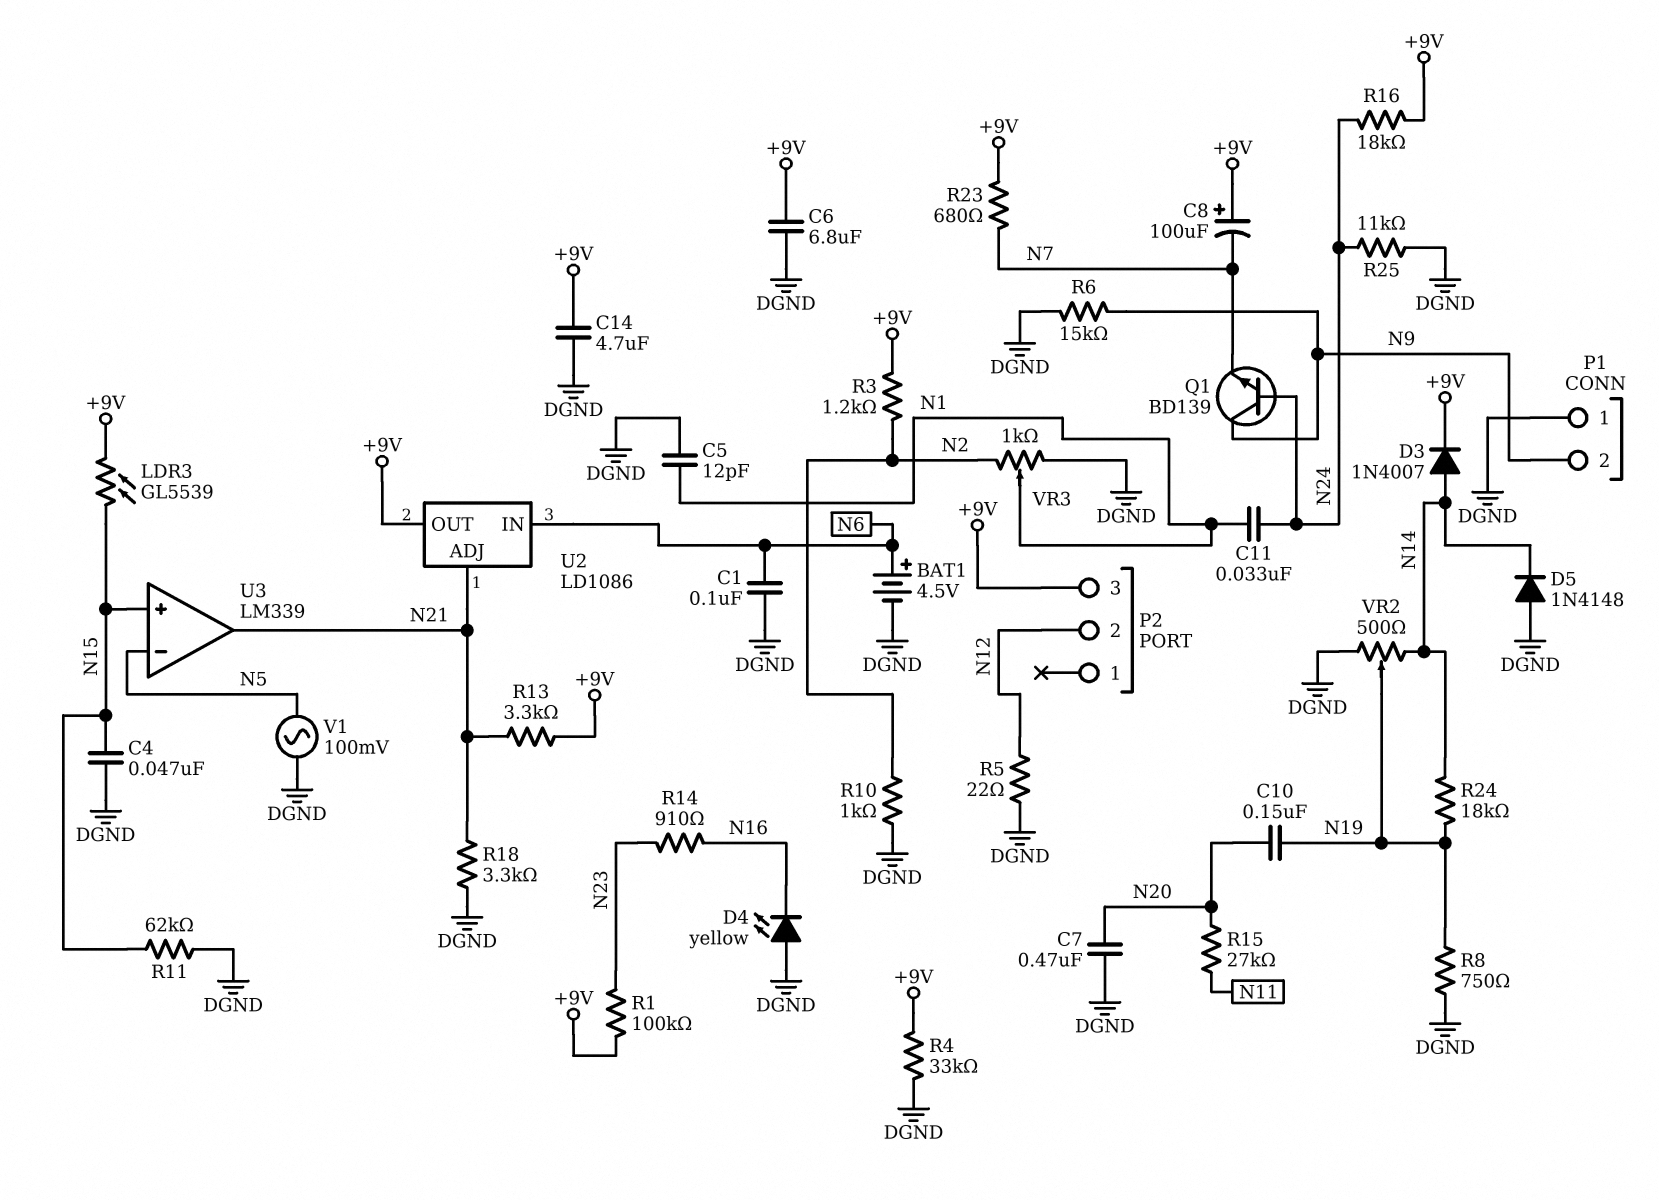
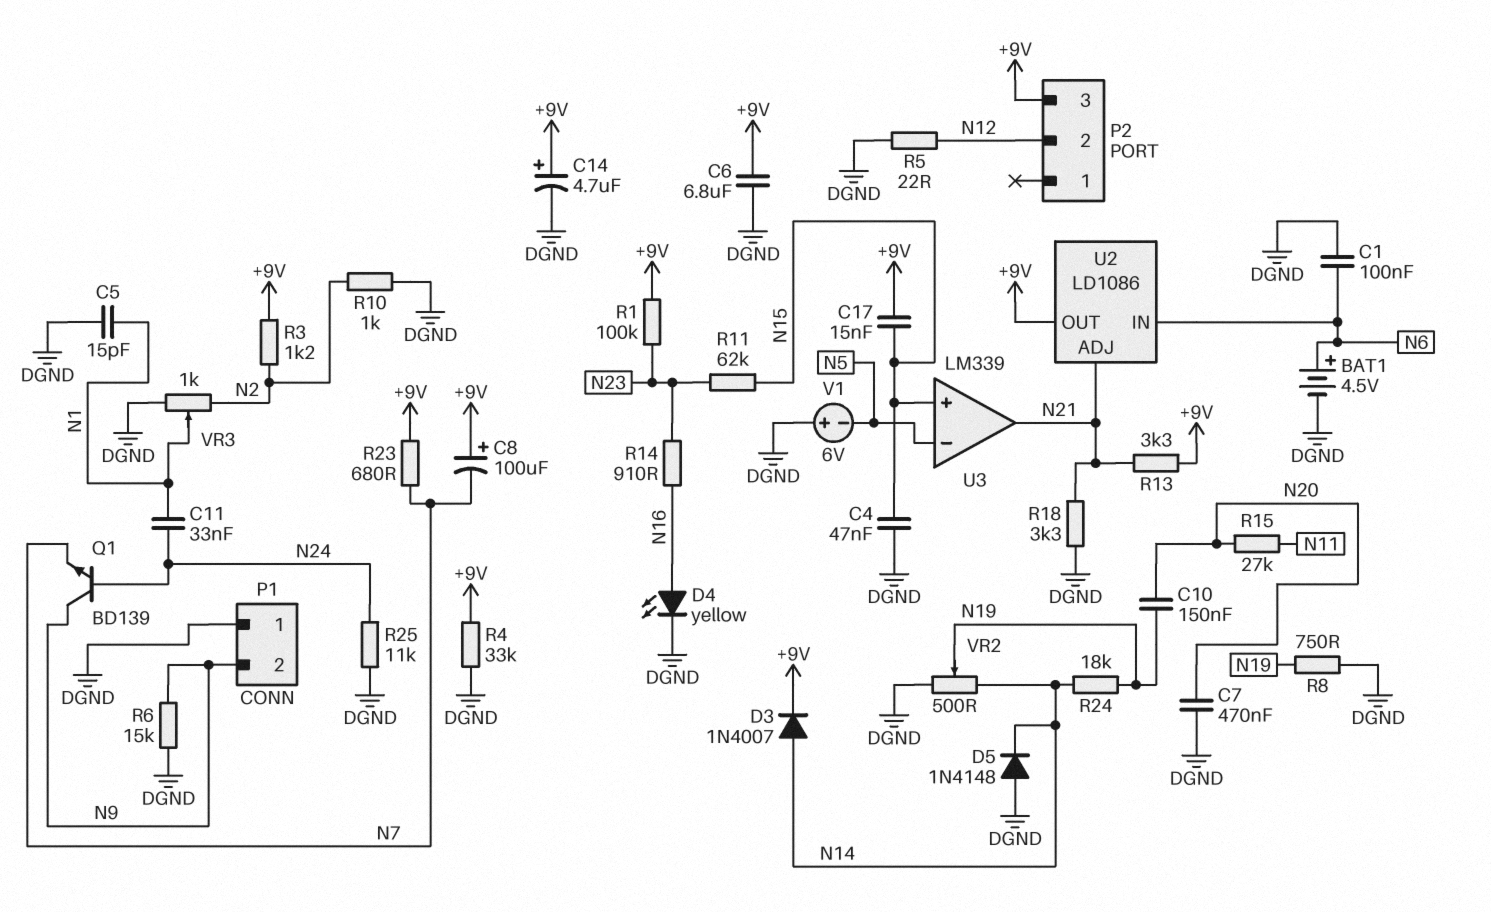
C5: 12pF (DGND, N1) -> 15pF (DGND, N1)
C14: 4.7uF (+9V, DGND) -> 4.7uF (plus +9V, minus DGND)
C17: none -> 15nF (+9V, N15)
D4: LED yellow (A DGND, K N16) -> LED yellow (A N16, K DGND)
LDR3: GL5539 (+9V, N15) -> none
R11: 62k (DGND, N15) -> 62k (N15, N23)
R16: 18k (+9V, N24) -> none
V1: AC 100mV (DGND, N5) -> 6V (plus DGND, minus N5)

